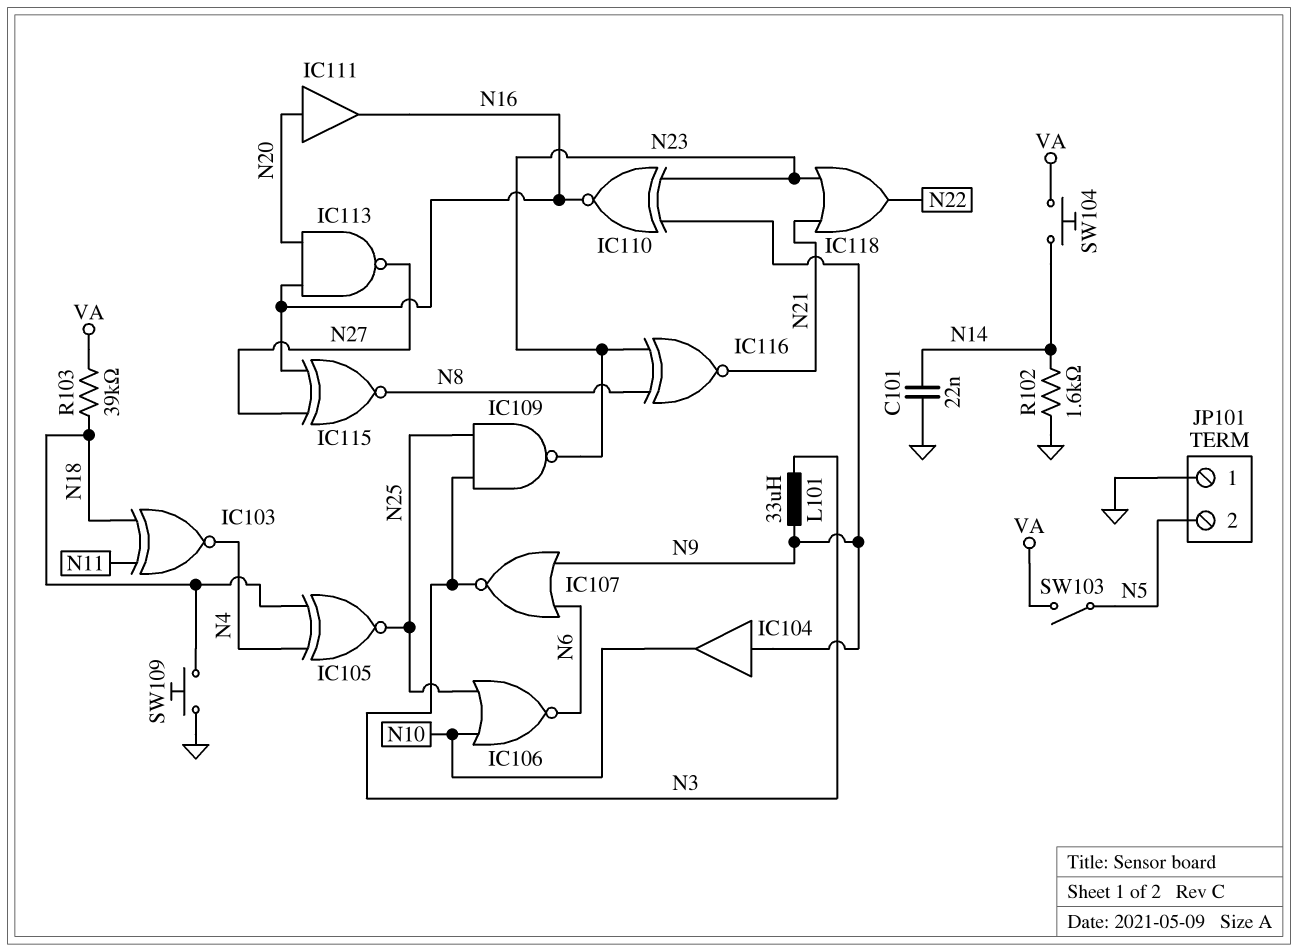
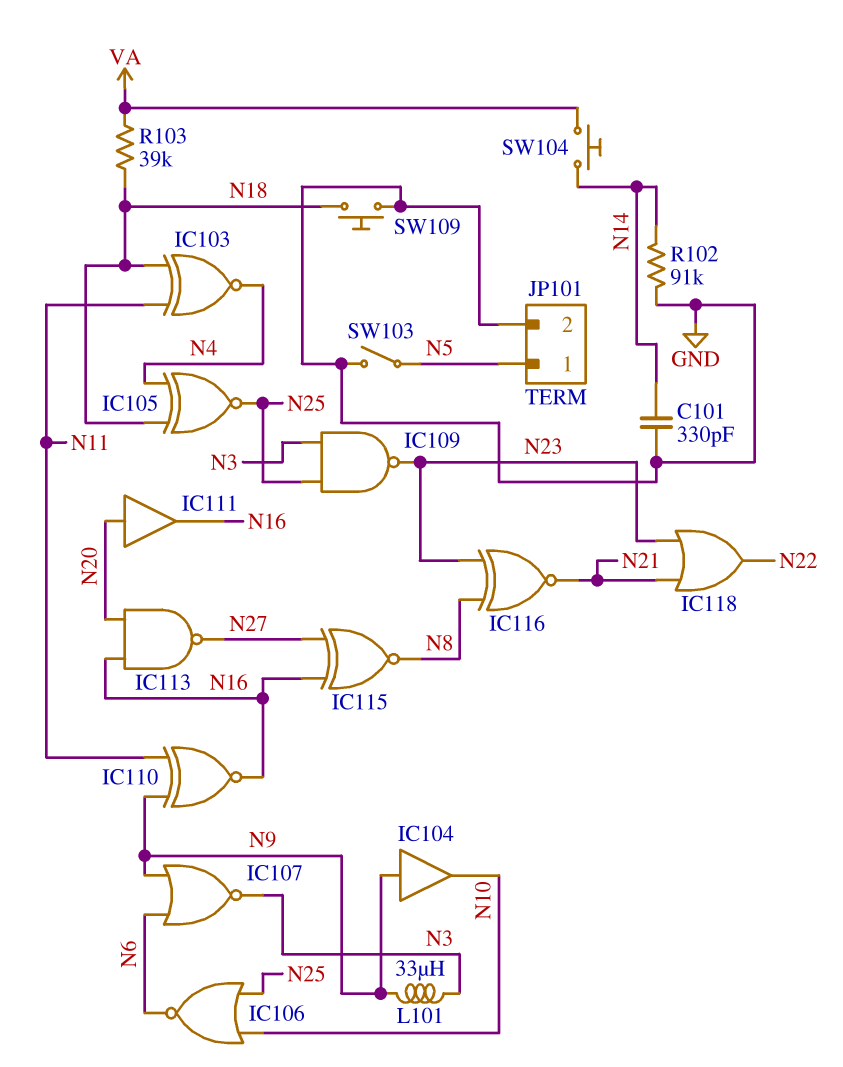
C101: 22nF (GND, N14) -> 330pF (GND, N14)
IC110: XNOR (in N9, in N23, out N16) -> XNOR (in N9, in N11, out N16)
JP101 pin 1: GND -> N5
JP101 pin 2: N5 -> GND
R102: 1.6k (GND, N14) -> 91k (GND, N14)
SW103: switch (N5, VA) -> switch (GND, N5)

